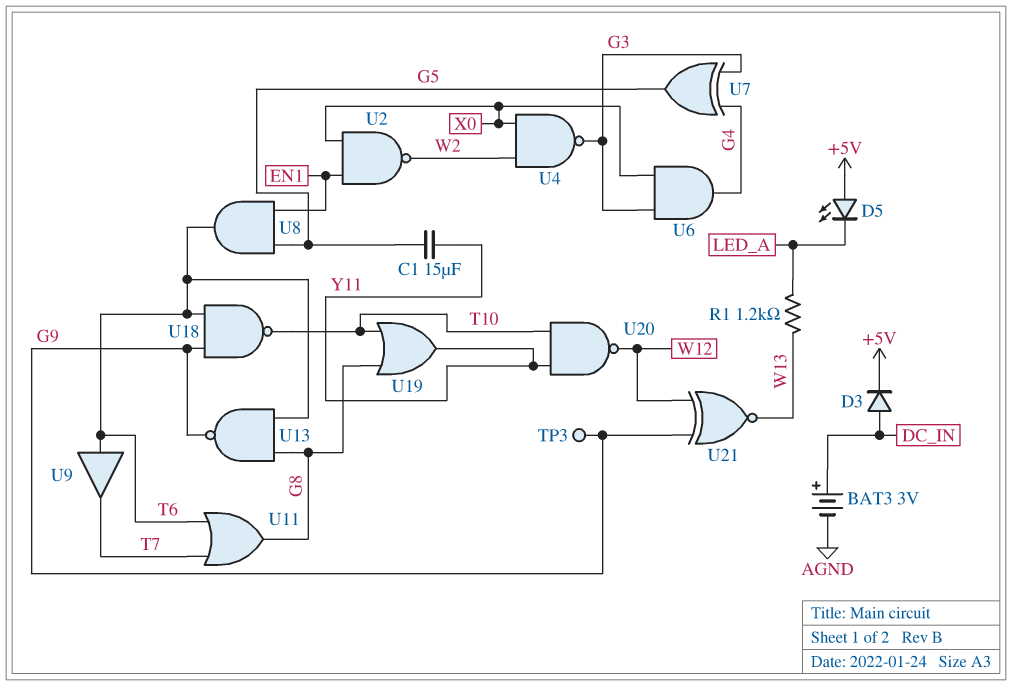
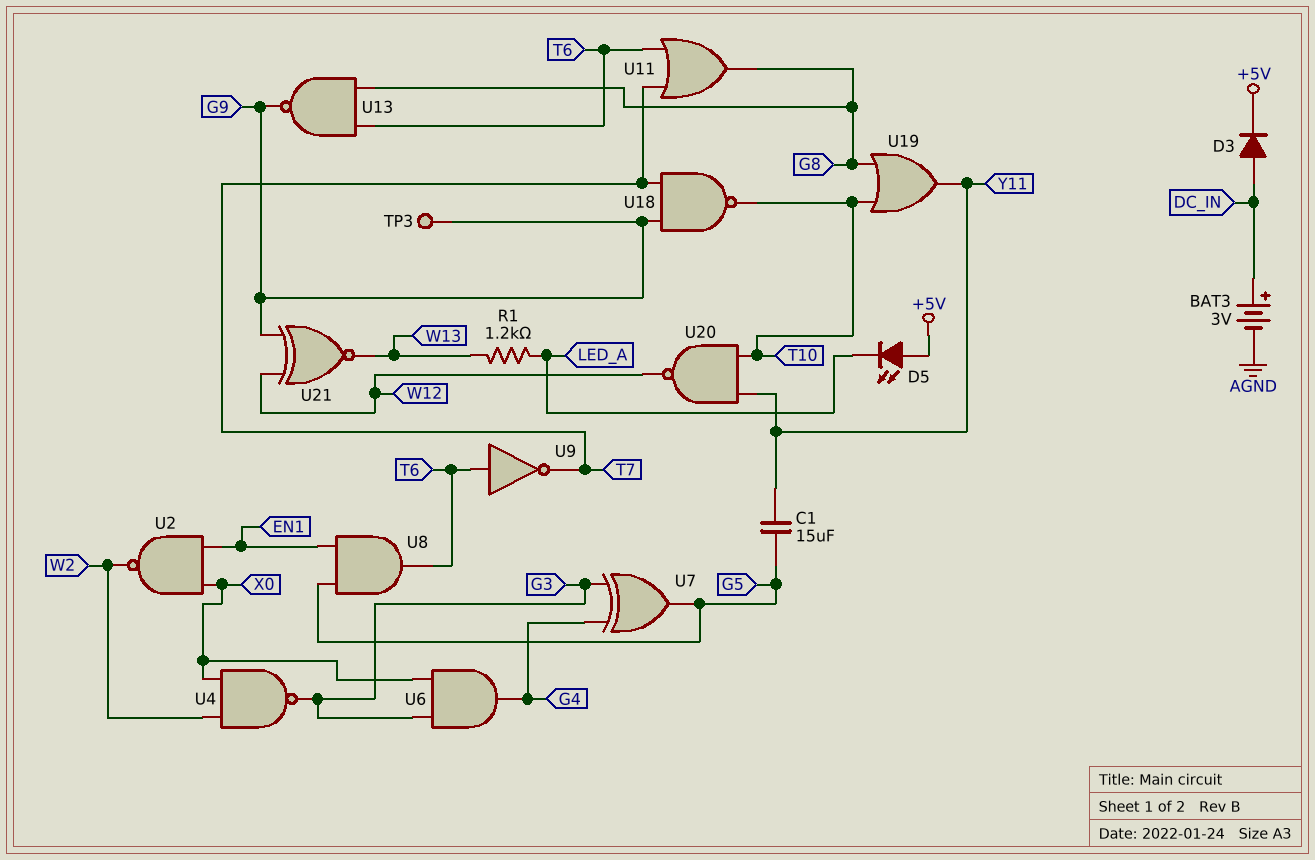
U9: buffer (in T6, out T7) -> NOT (in T6, out T7)
U18: NAND (in G9, in T6, out T10) -> NAND (in G9, in T7, out T10)

